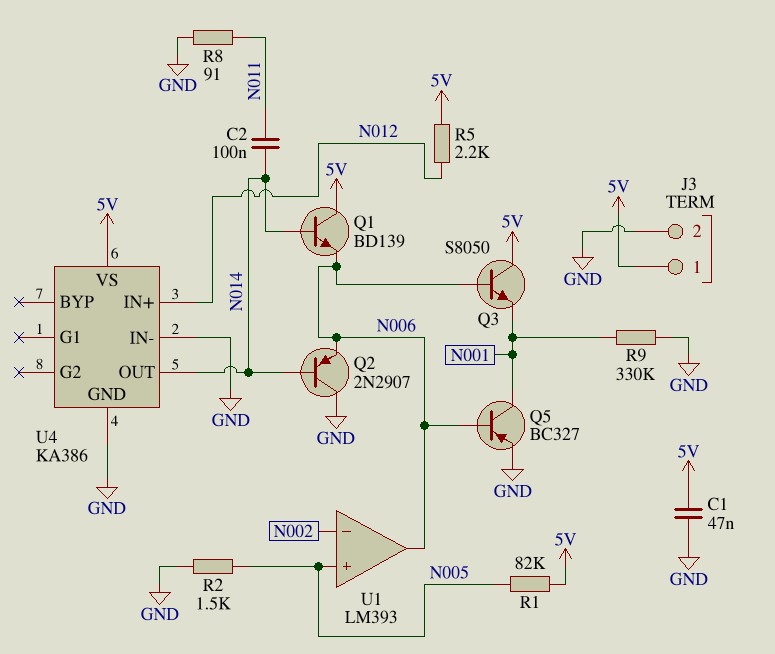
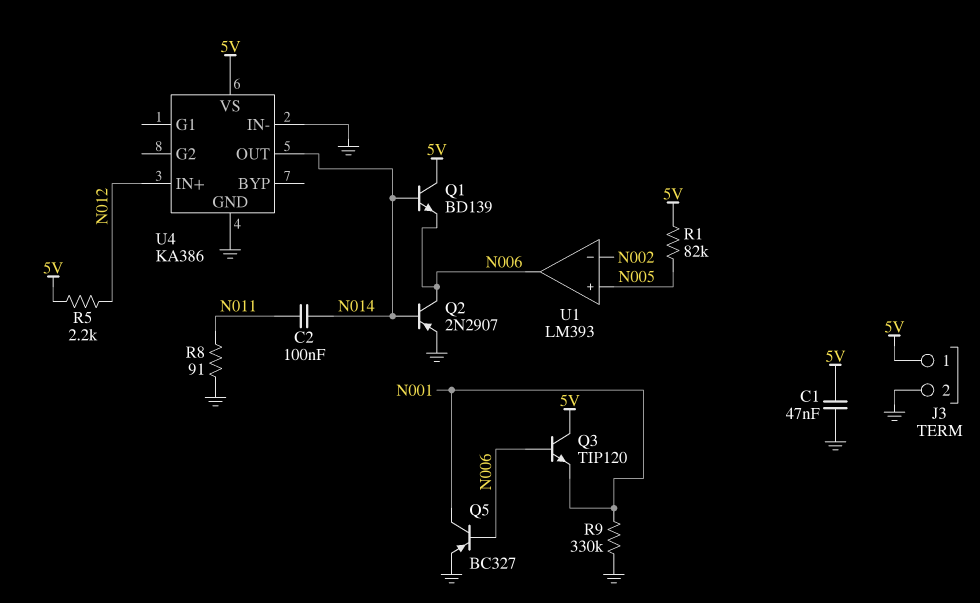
Q2: PNP 2N2907 (B N014, C GND, E N006) -> PNP 2N2907 (B N014, C N006, E GND)
Q3: NPN S8050 (B N006, C 5V, E N001) -> NPN TIP120 (B N006, C 5V, E N001)
R2: 1.5k (GND, N005) -> none

